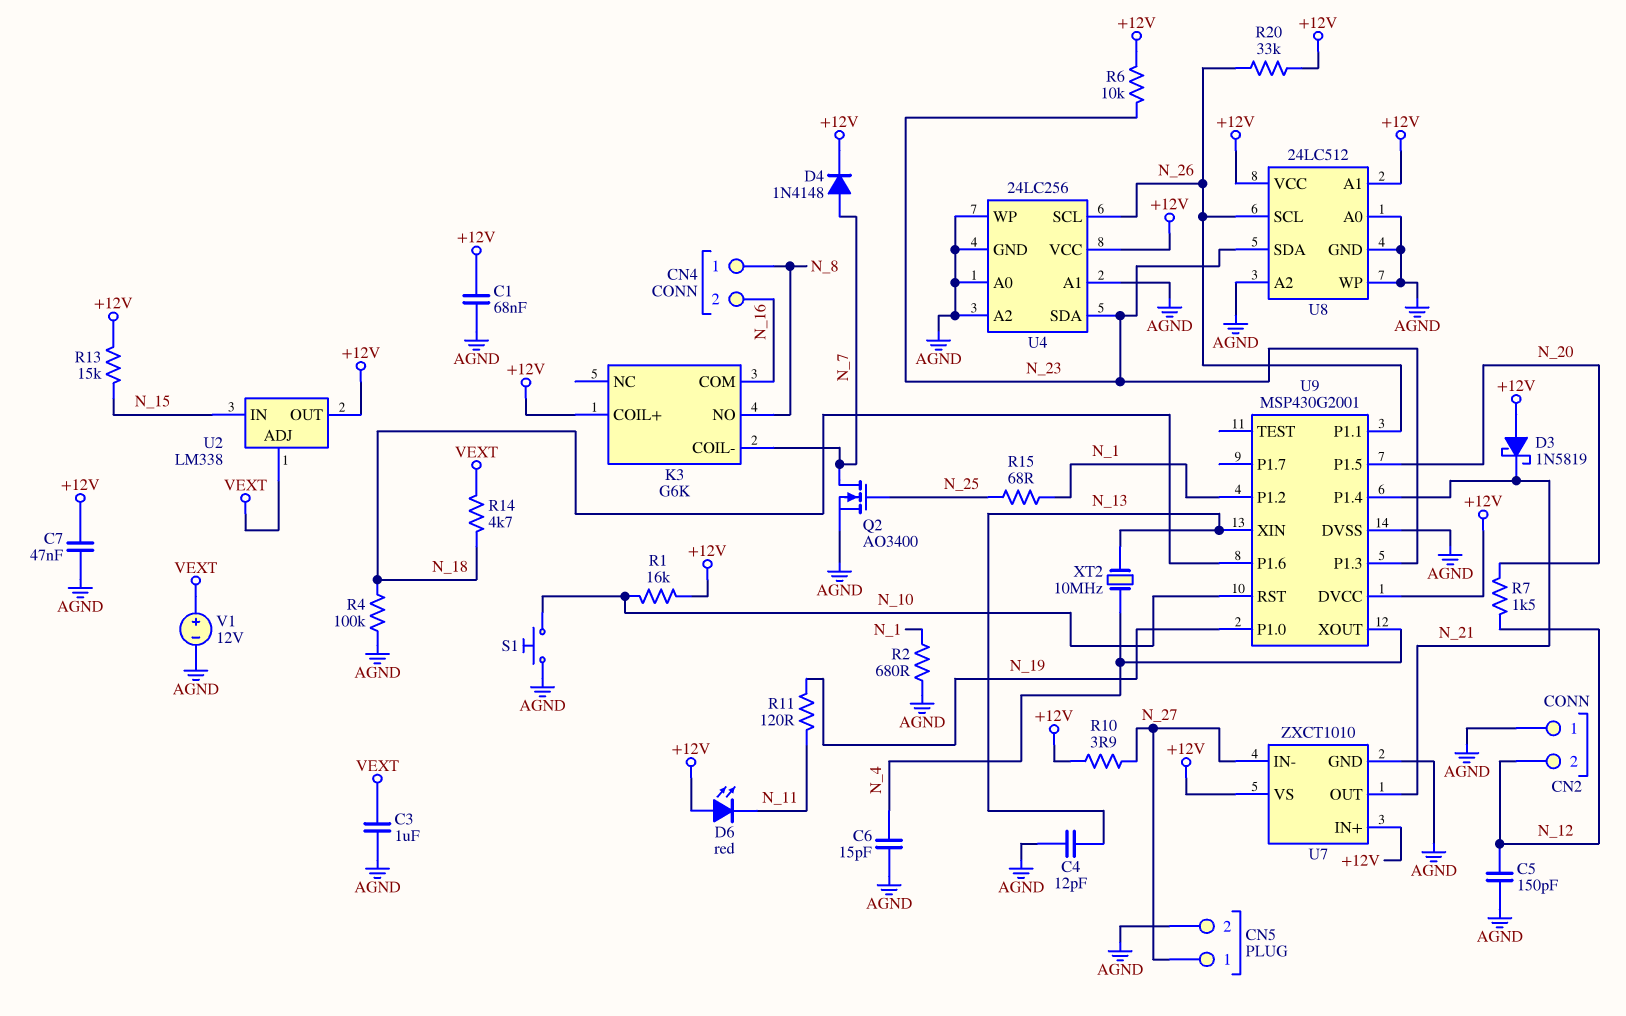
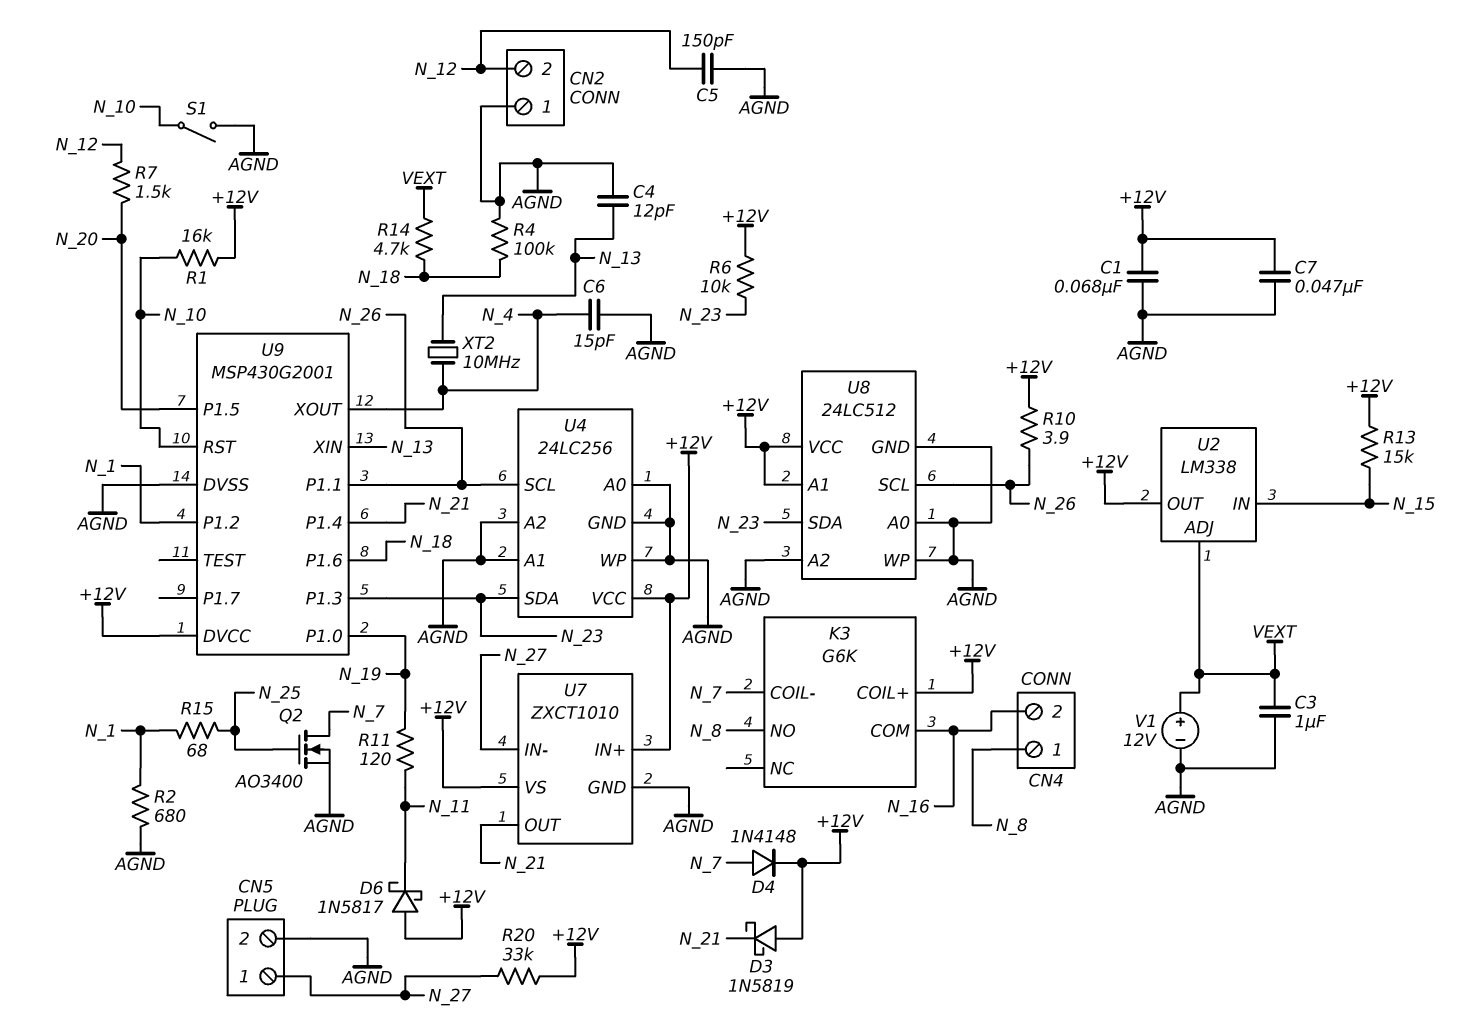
D6: LED red (A +12V, K N_11) -> schottky 1N5817 (A +12V, K N_11)
R10: 3.9 (+12V, N_27) -> 3.9 (+12V, N_26)
R20: 33k (+12V, N_26) -> 33k (+12V, N_27)
S1: button (AGND, N_10) -> switch (AGND, N_10)

